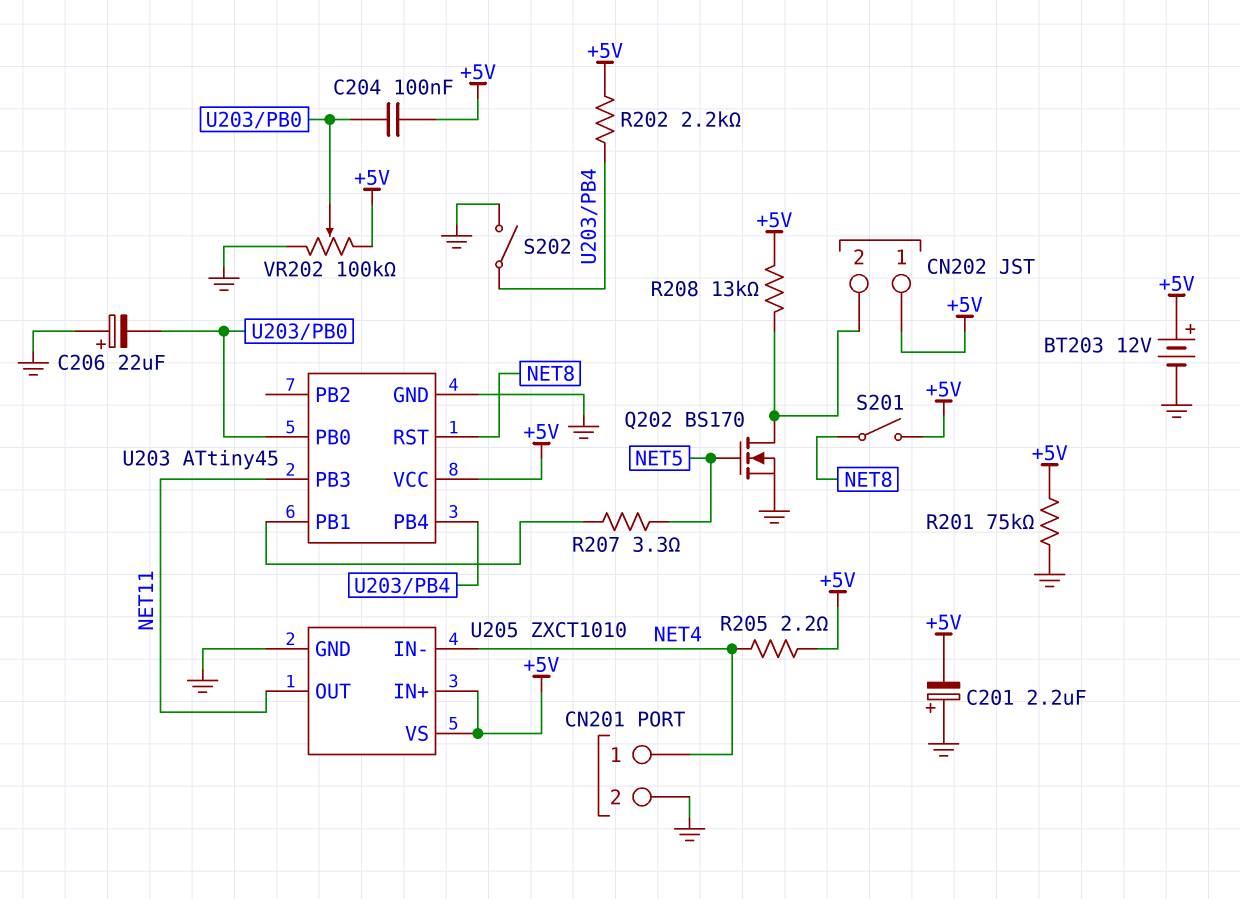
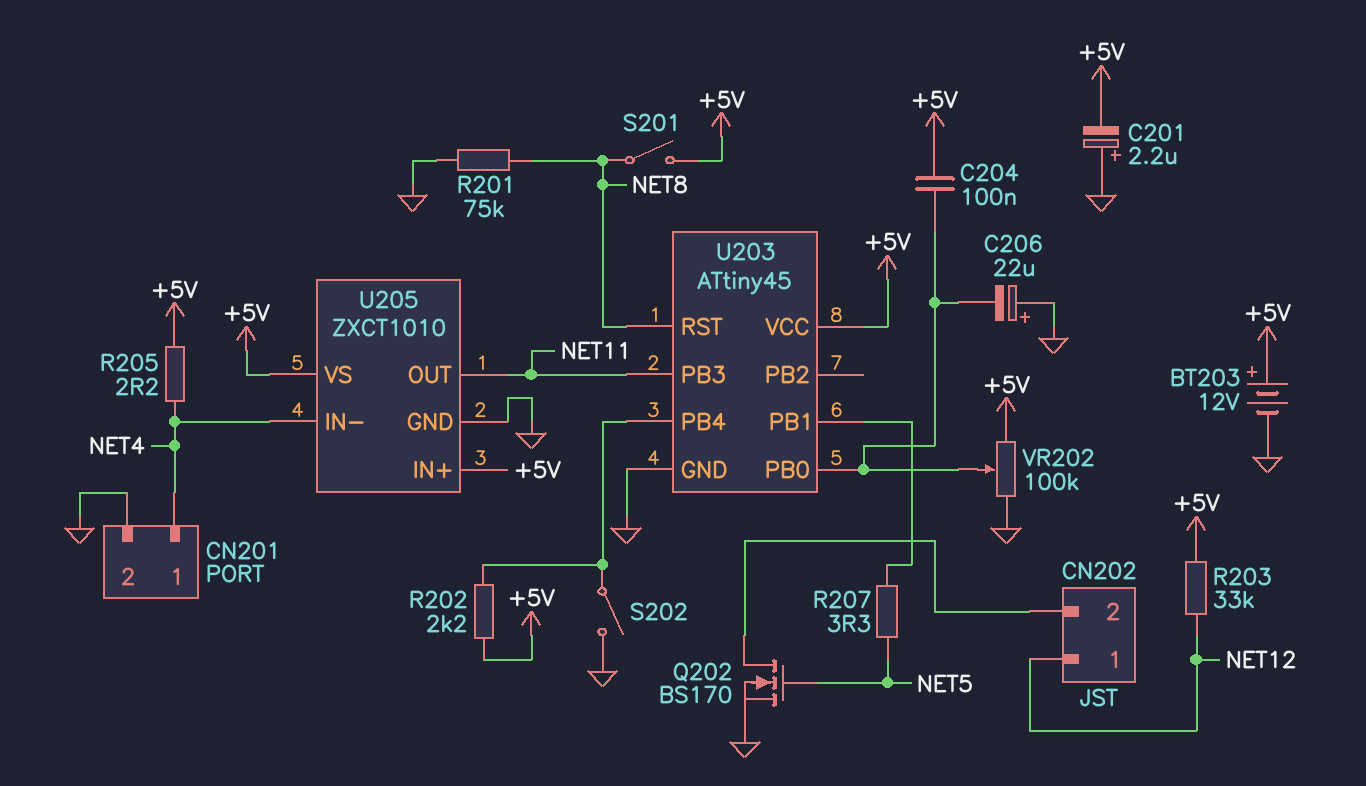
CN202 pin 1: +5V -> NET12
R201: 75k (+5V, GND) -> 75k (GND, NET8)
R203: none -> 33k (+5V, NET12)
R208: 13k (+5V, CN202/2) -> none

